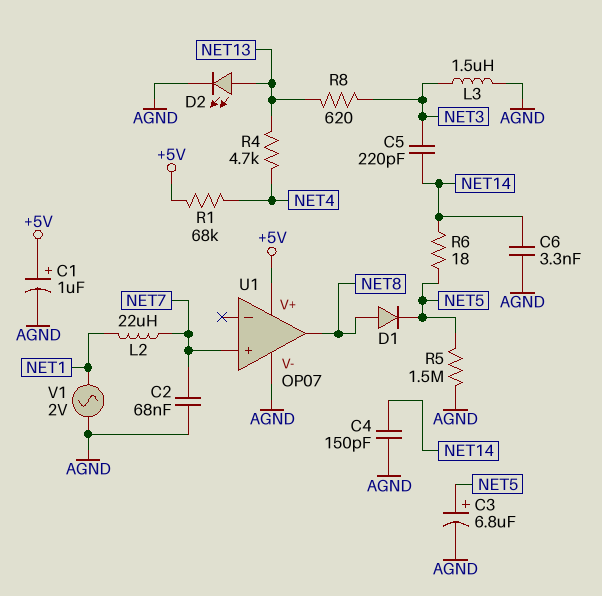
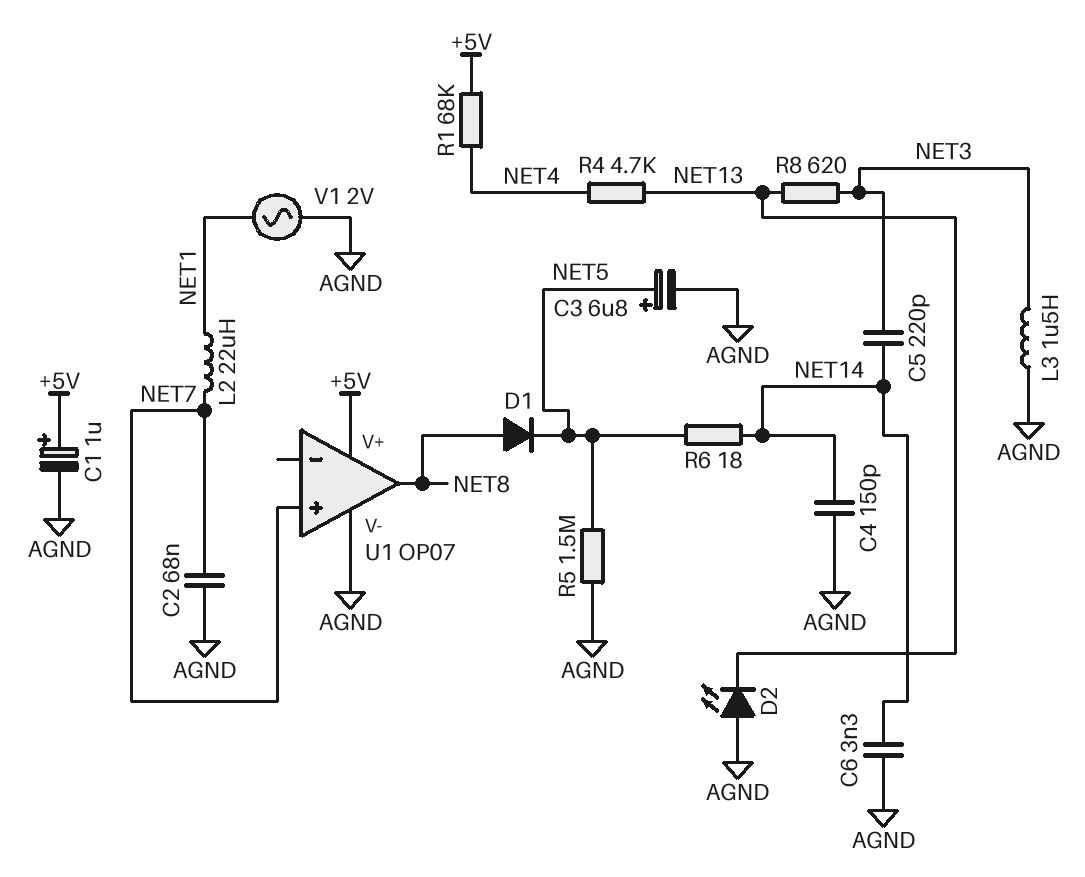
D2: LED (A NET13, K AGND) -> LED (A AGND, K NET13)

